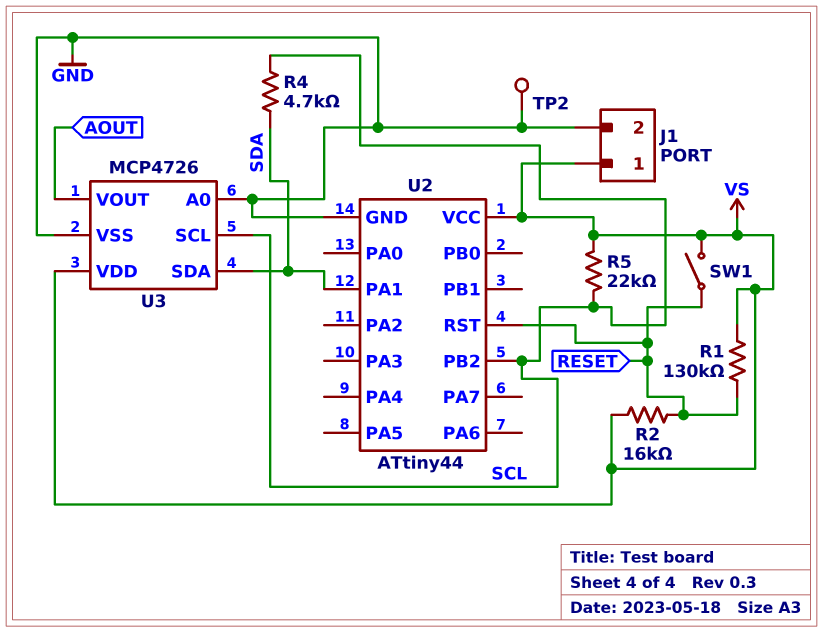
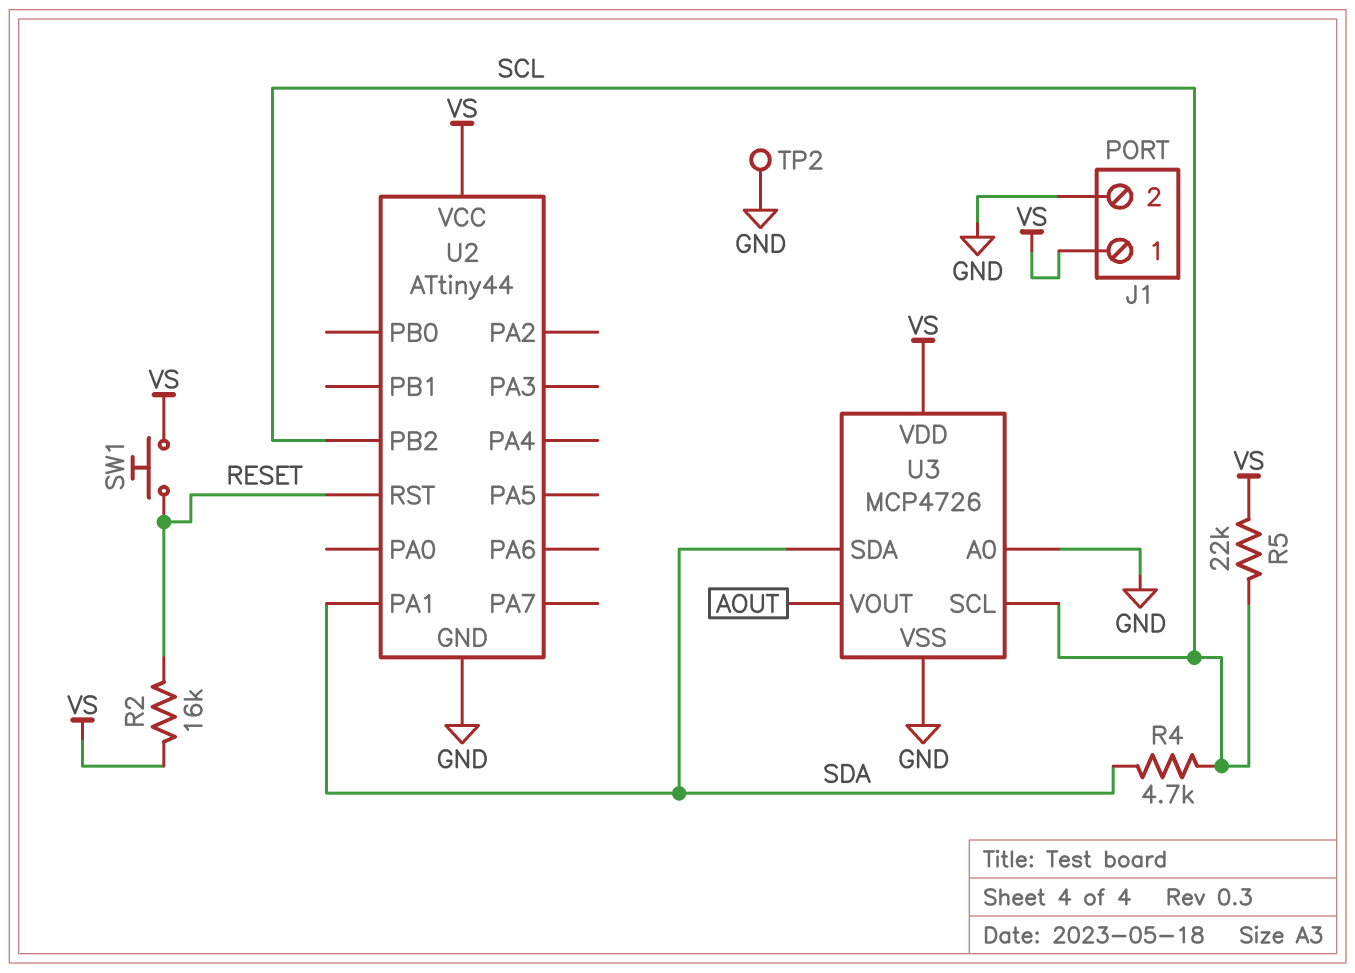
R1: 130k (RESET, VS) -> none
SW1: switch (RESET, VS) -> button (RESET, VS)

